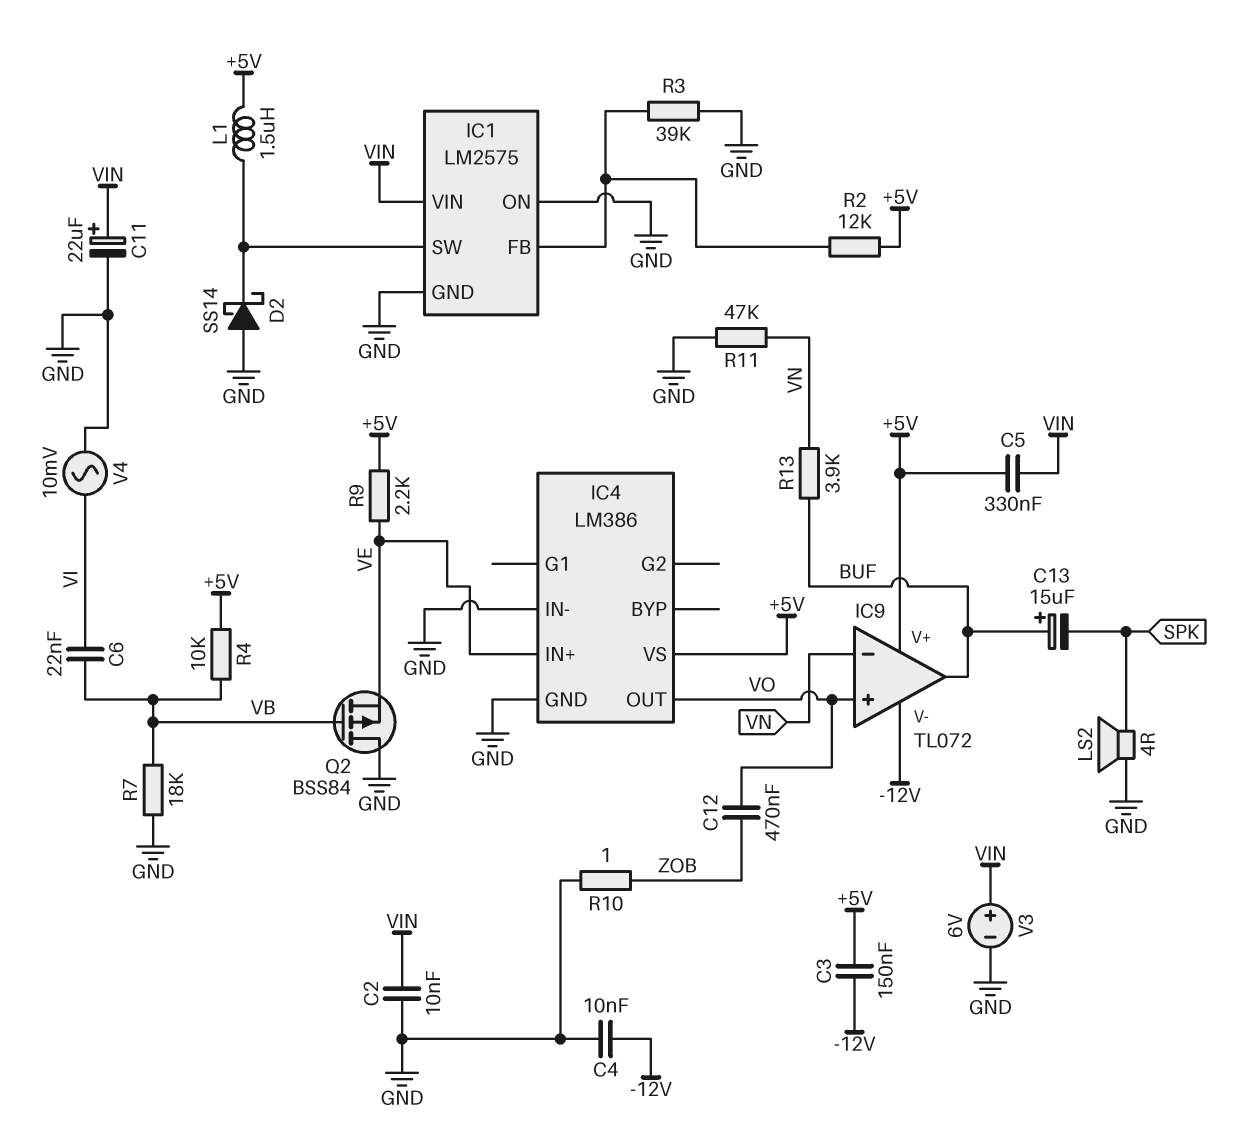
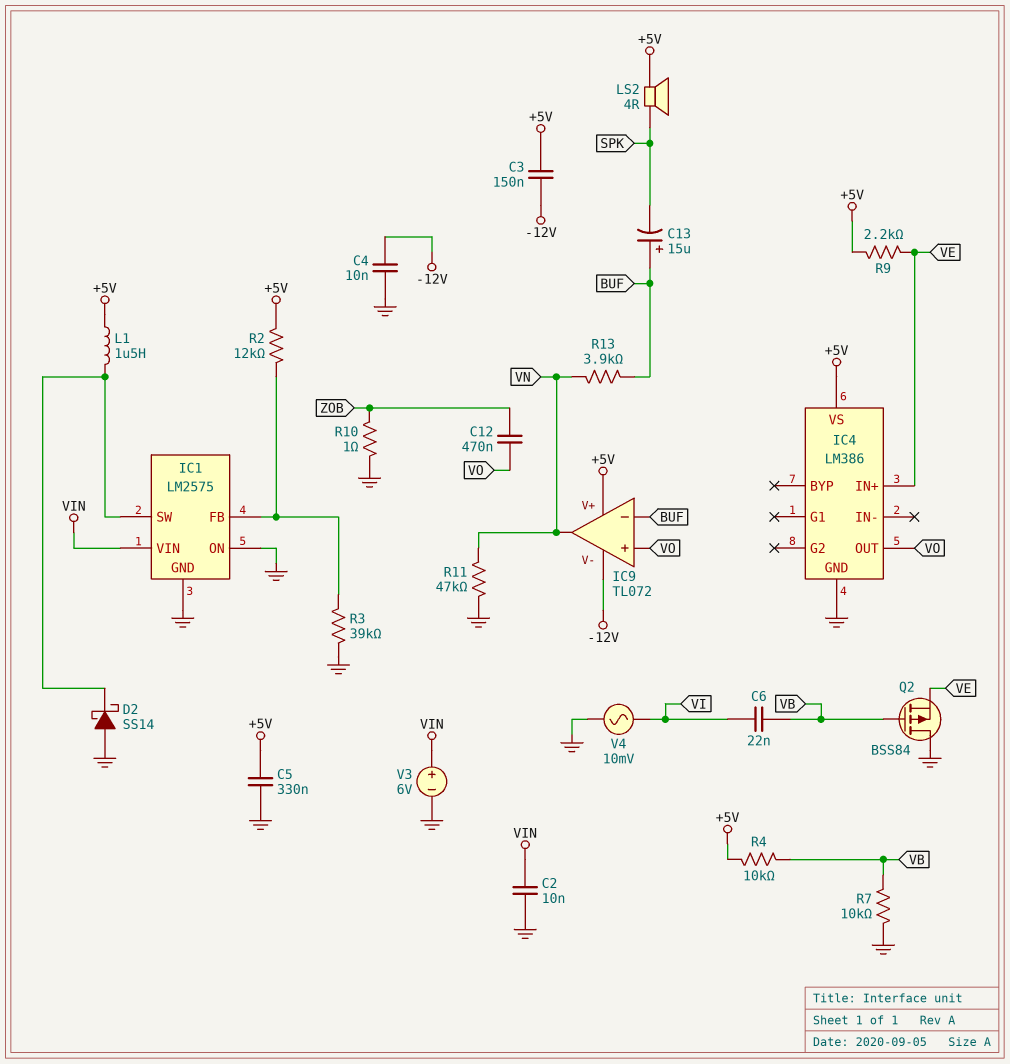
C5: 330nF (+5V, VIN) -> 330nF (+5V, GND)
C11: 22uF (plus VIN, minus GND) -> none
IC4 pin IN-: GND -> none
IC9 pin in-: VN -> BUF
IC9 pin out: BUF -> VN
LS2: speaker 4R (GND, SPK) -> speaker 4R (+5V, SPK)
R7: 18k (GND, VB) -> 10k (GND, VB)

